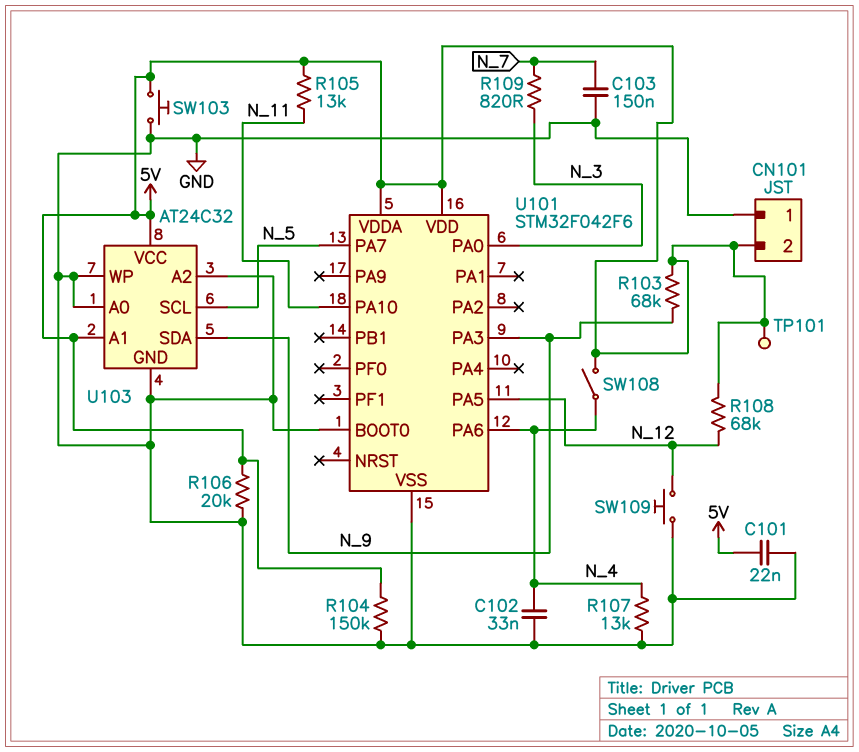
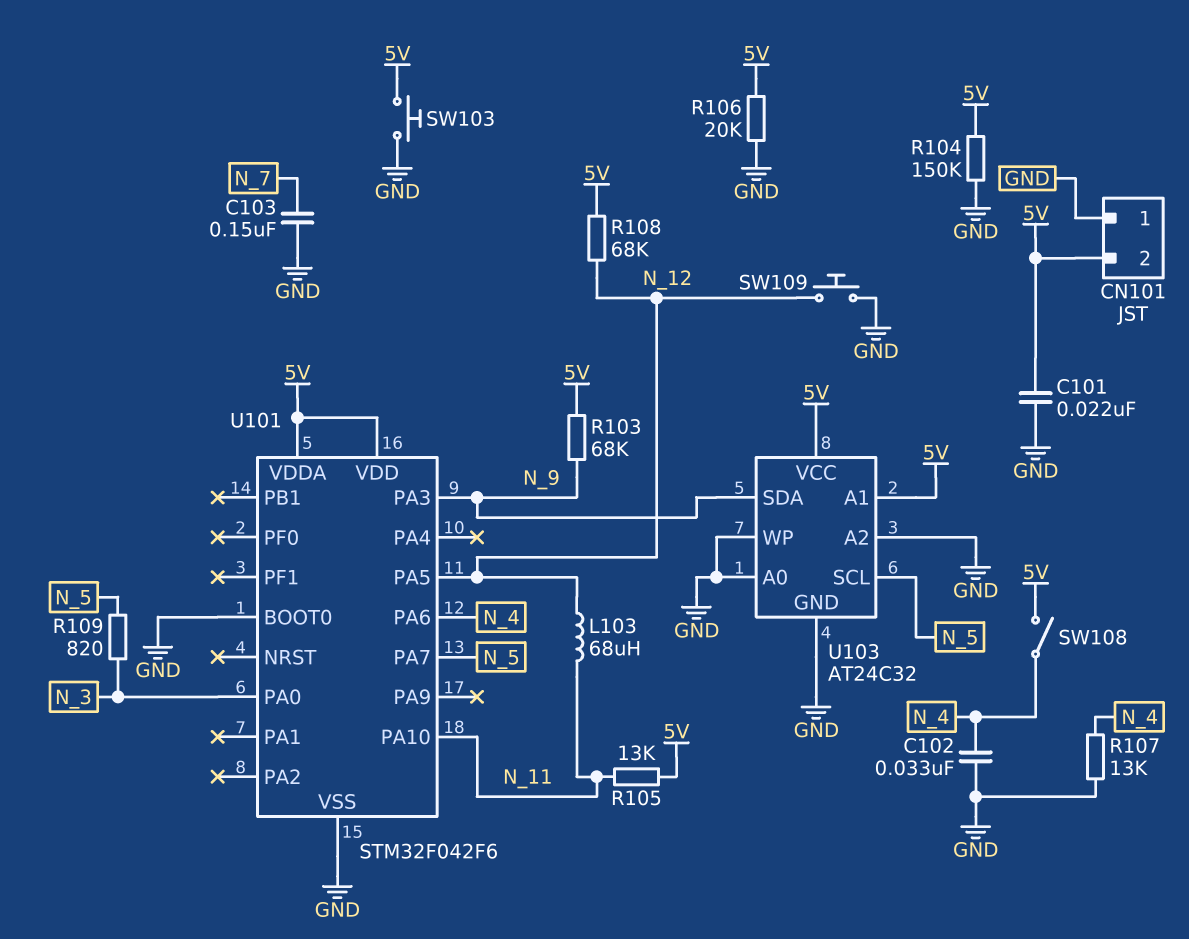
L103: none -> 68uH (N_11, N_12)
R109: 820 (N_3, N_7) -> 820 (N_3, N_5)
TP101: test point (5V) -> none

